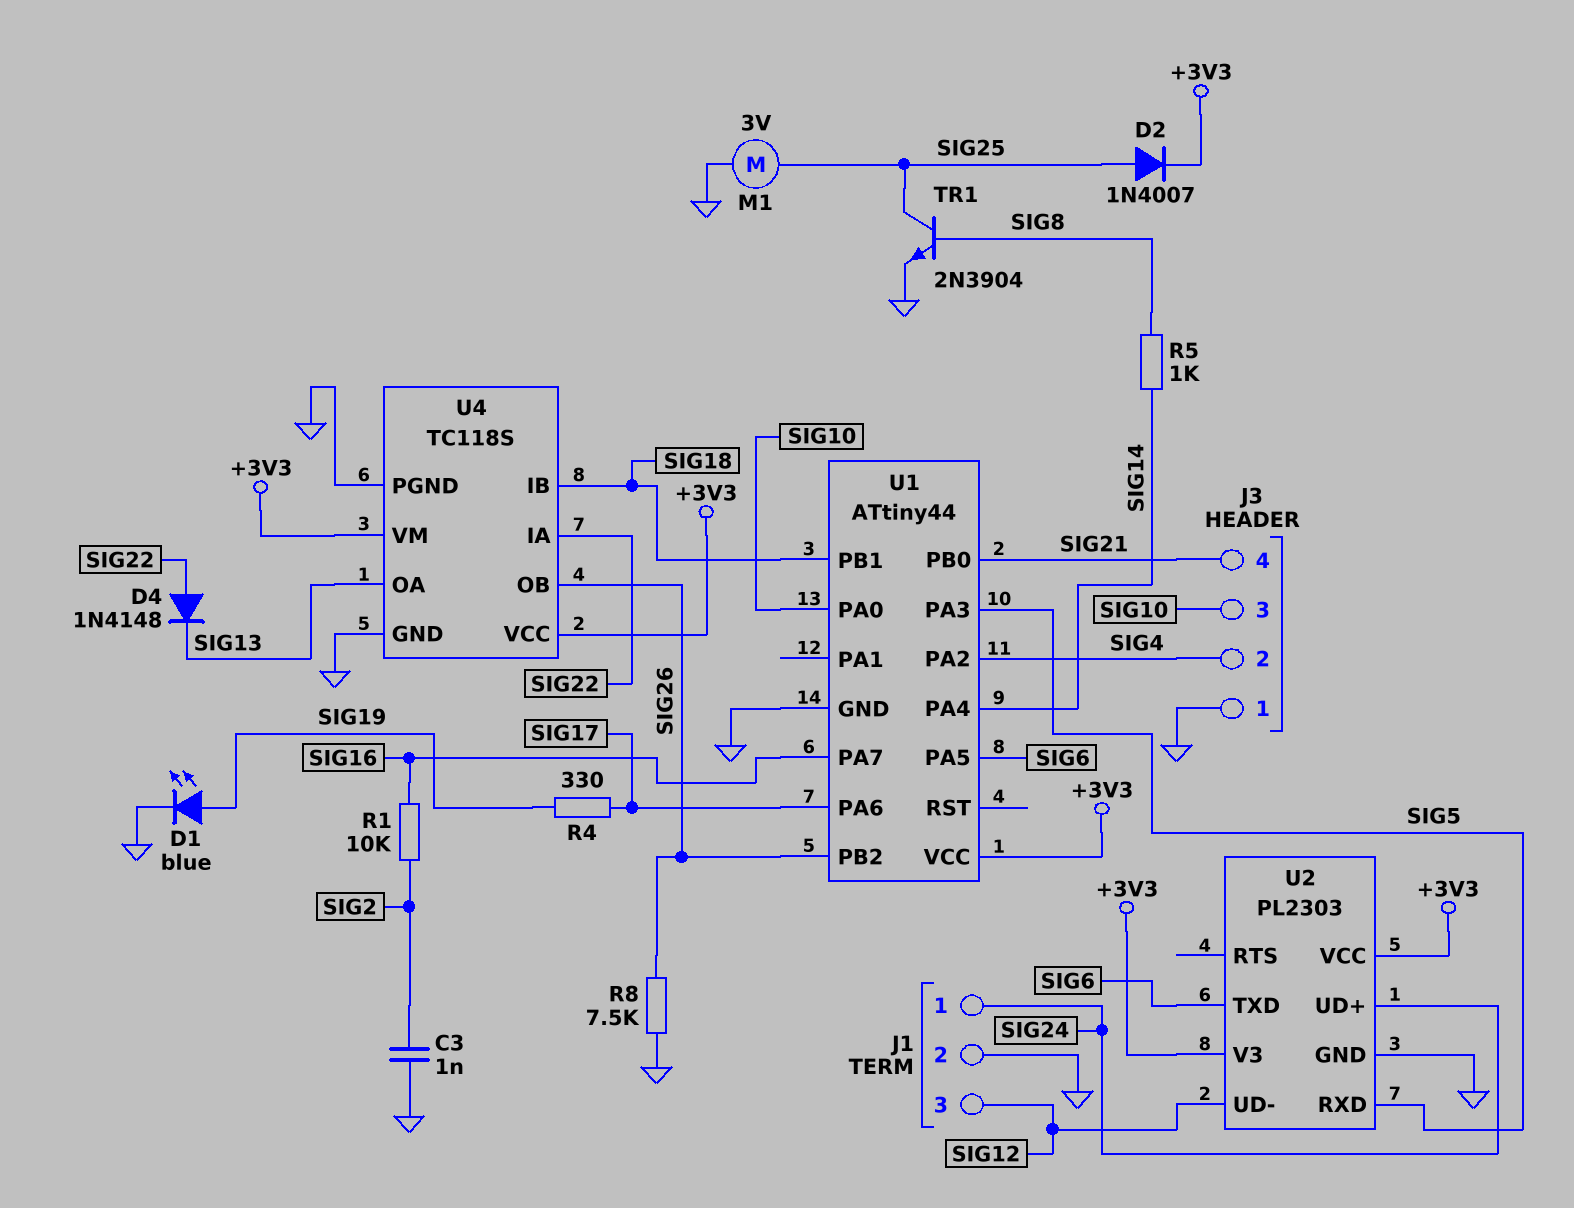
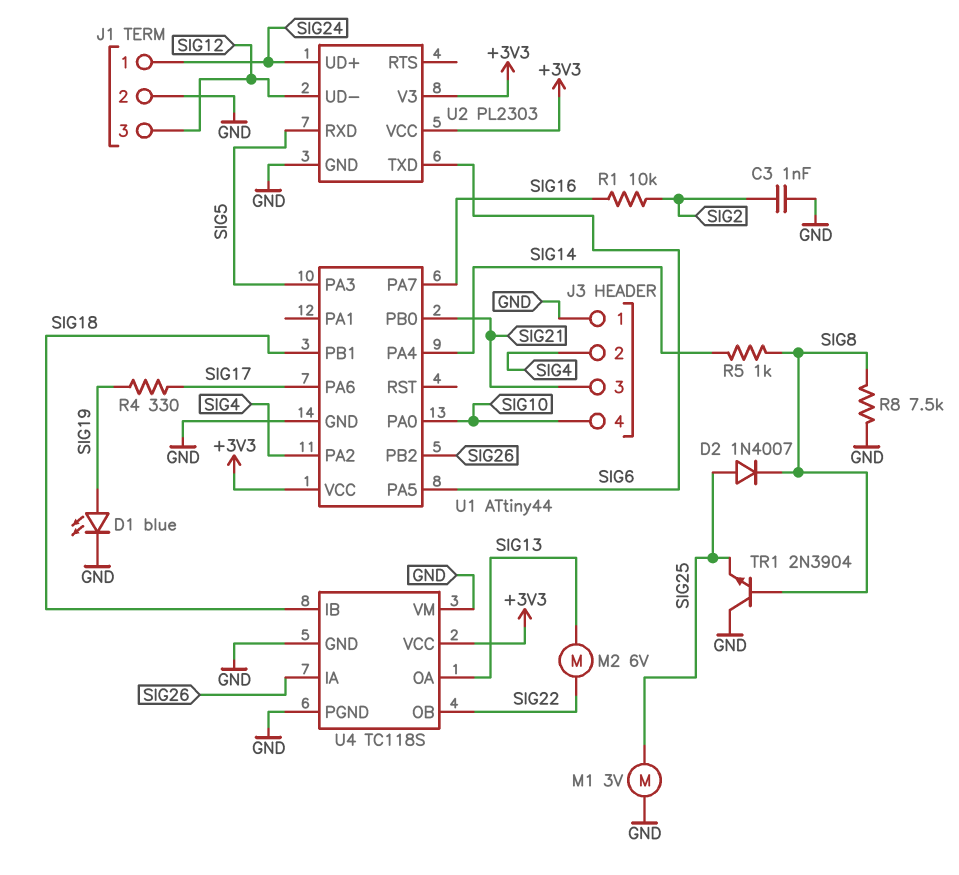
D2: diode 1N4007 (A SIG25, K +3V3) -> diode 1N4007 (A SIG25, K SIG8)
D4: diode 1N4148 (A SIG22, K SIG13) -> none
J3 pin 3: SIG10 -> SIG21
J3 pin 4: SIG21 -> SIG10
M2: none -> motor 6V (SIG13, SIG22)
R8: 7.5k (GND, SIG26) -> 7.5k (GND, SIG8)
TR1: NPN 2N3904 (B SIG8, C SIG25, E GND) -> NPN 2N3904 (B SIG8, C GND, E SIG25)
U4 pin IA: SIG22 -> SIG26
U4 pin OB: SIG26 -> SIG22
U4 pin VM: +3V3 -> GND

